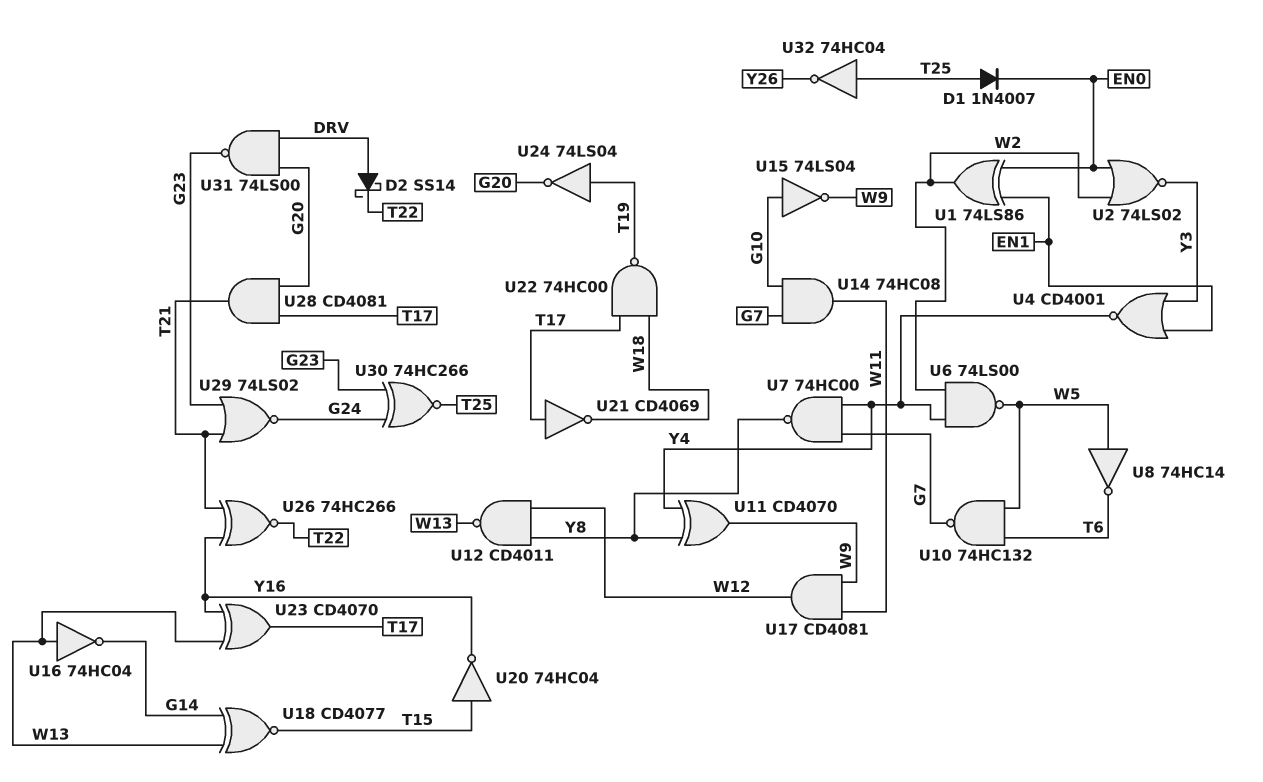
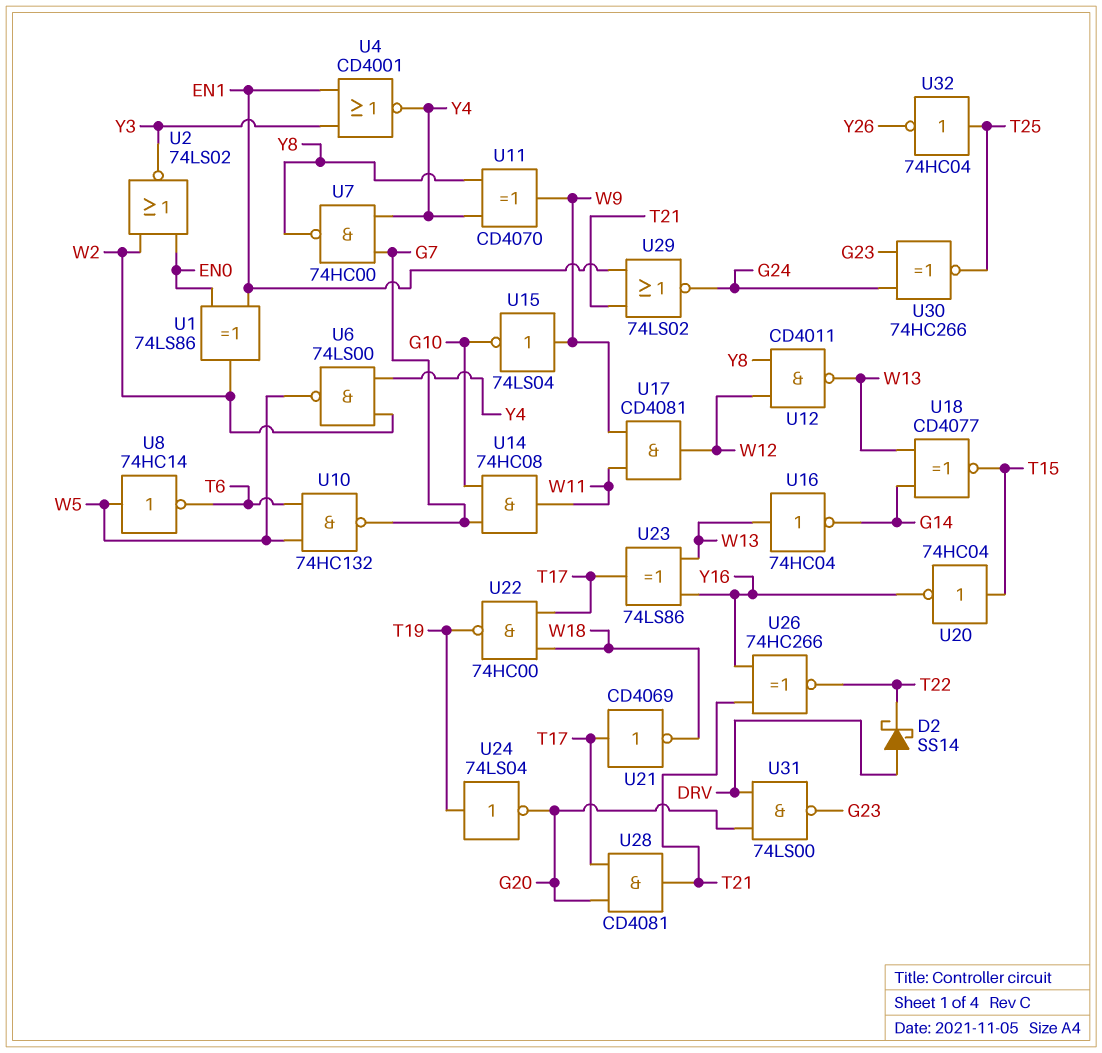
D1: diode 1N4007 (A T25, K EN0) -> none
U15: NOT 74LS04 (in G10, out W9) -> NOT 74LS04 (in W9, out G10)
U23: XOR CD4070 (in W13, in Y16, out T17) -> XOR 74LS86 (in W13, in Y16, out T17)
U29: NOR 74LS02 (in G23, in T21, out G24) -> NOR 74LS02 (in EN1, in T21, out G24)

